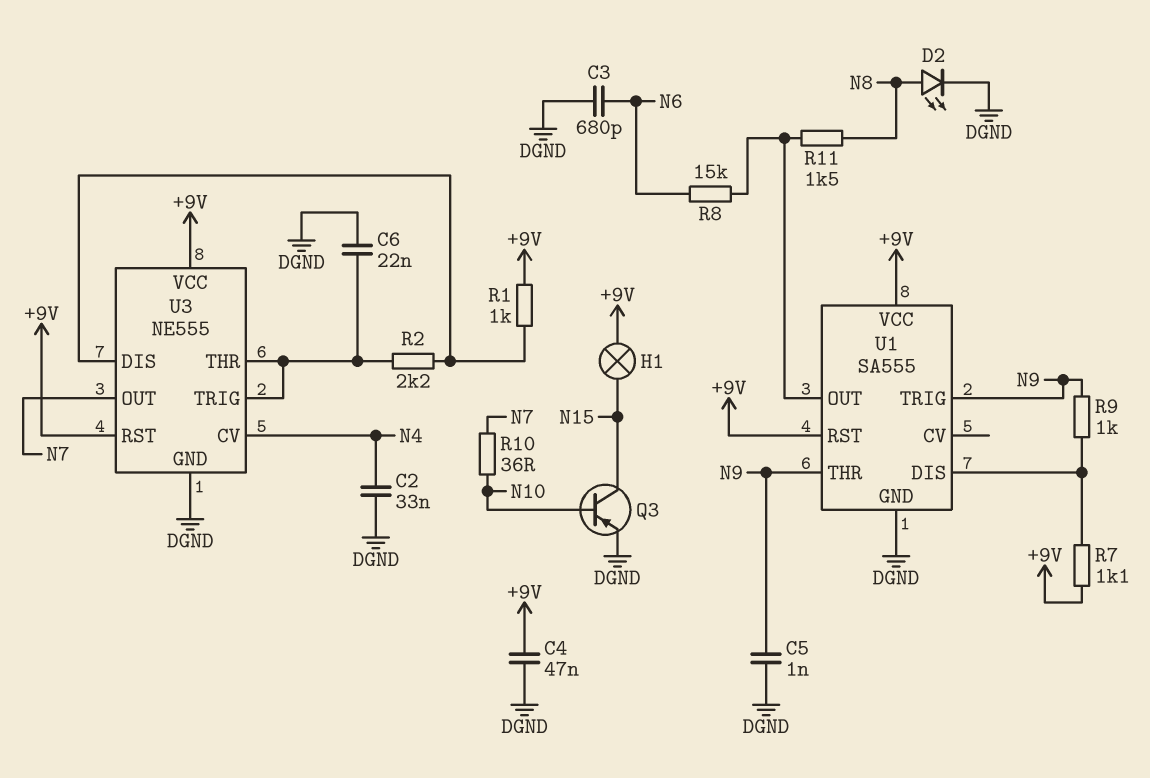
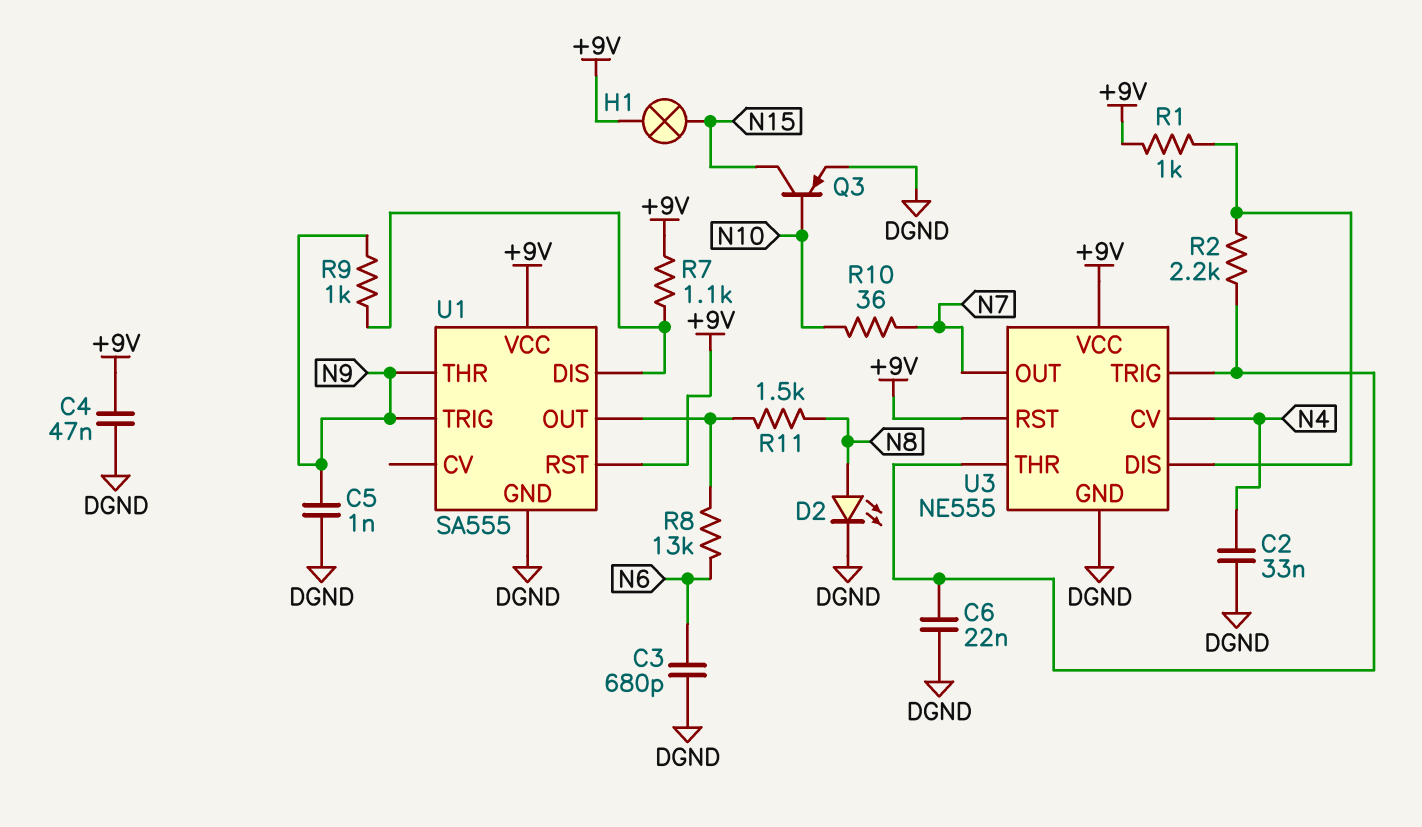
R8: 15k (N6, U1/OUT) -> 13k (N6, U1/OUT)

